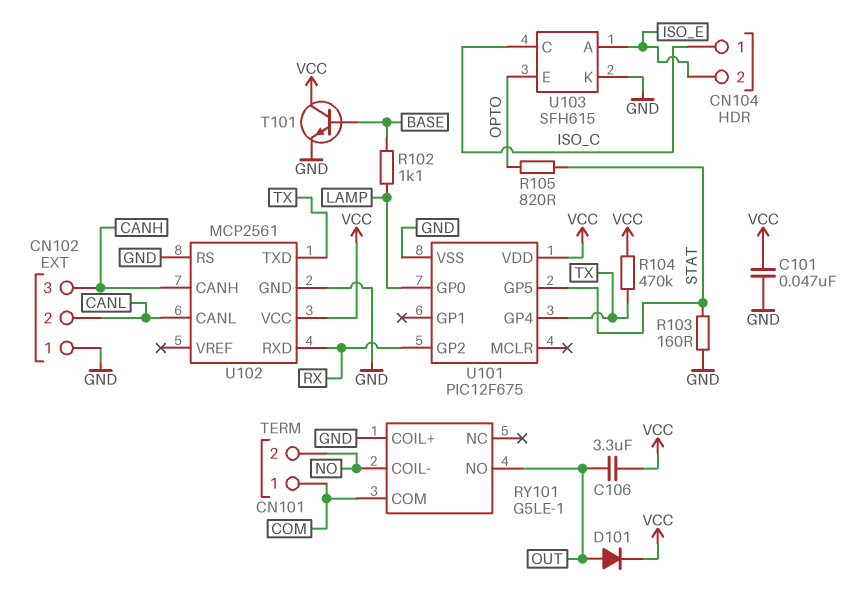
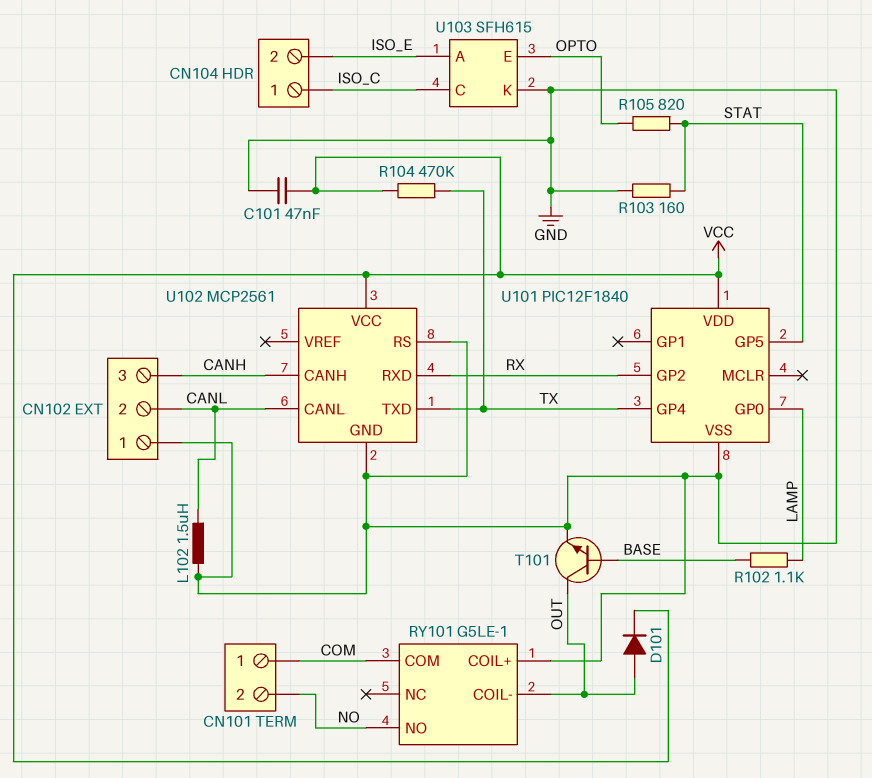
C106: 3.3uF (OUT, VCC) -> none
L102: none -> 1.5uH (CANL, GND)
RY101 pin COIL-: NO -> OUT
RY101 pin NO: OUT -> NO
T101: NPN (B BASE, C VCC, E GND) -> NPN (B BASE, C OUT, E GND)
U101: PIC12F675 -> PIC12F1840

